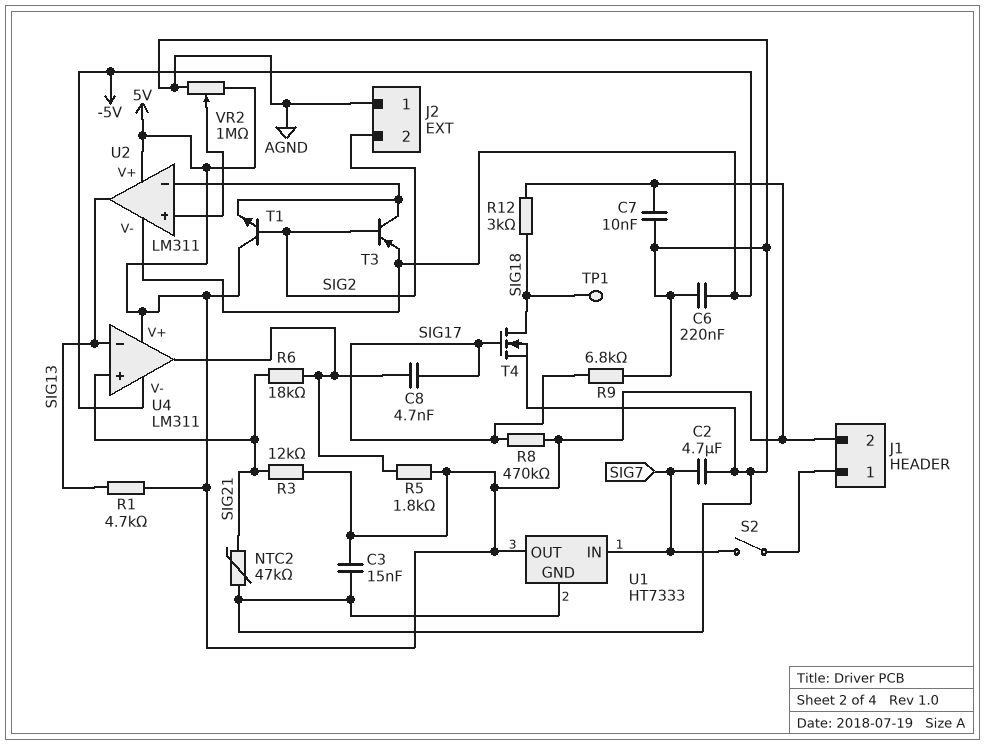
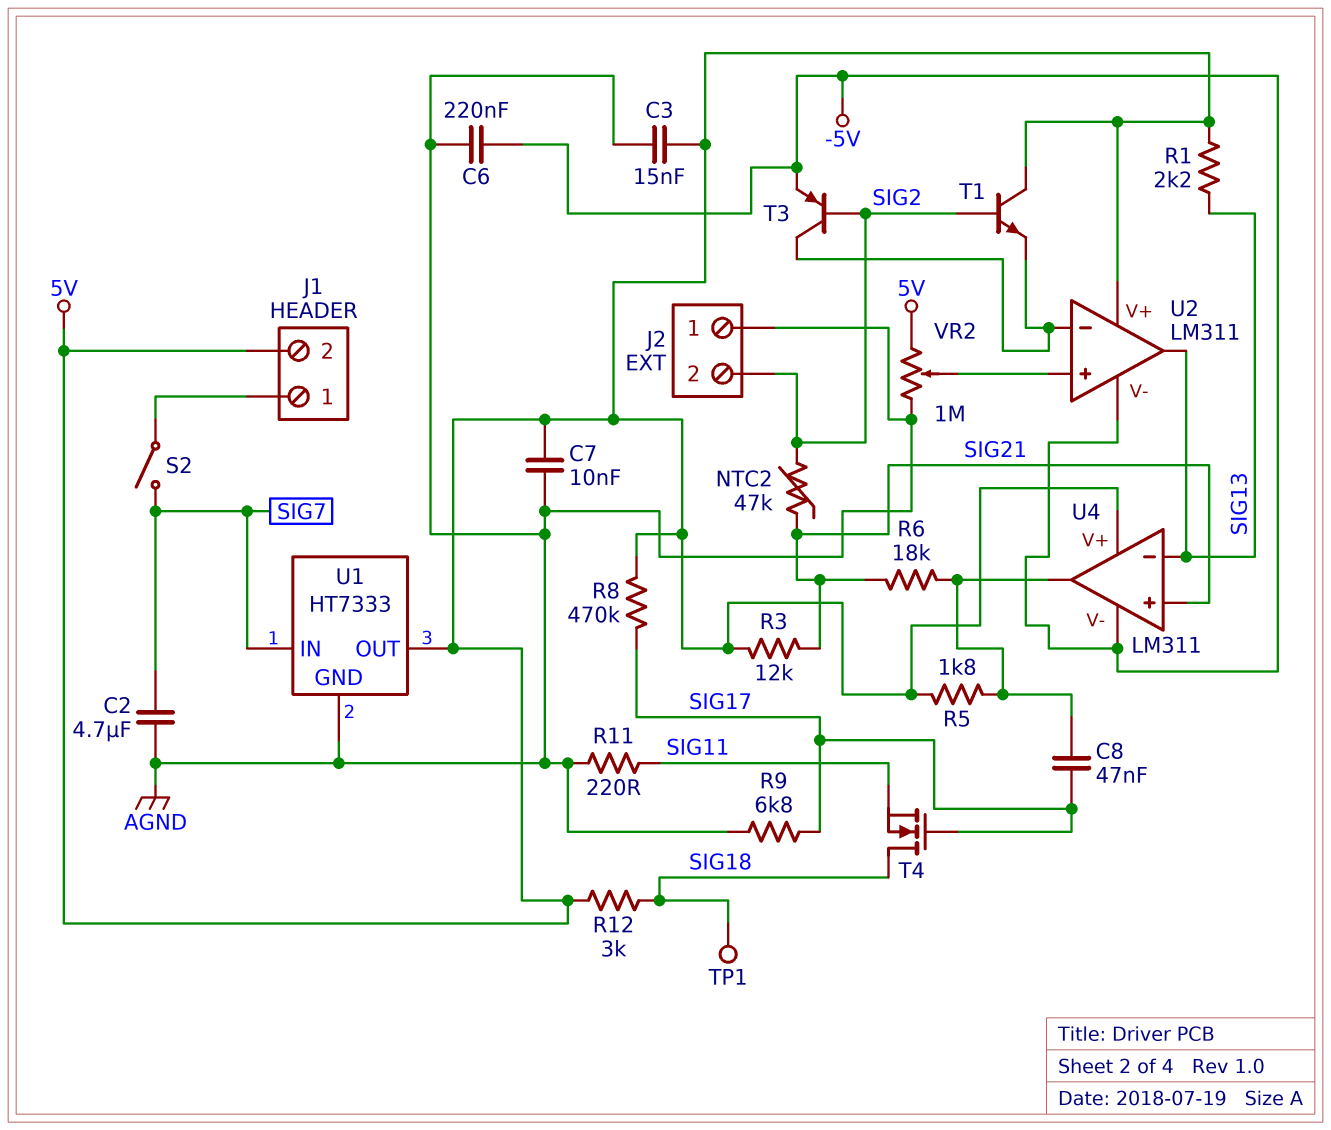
C8: 4.7nF (SIG17, U4/out) -> 47nF (SIG17, U4/out)
NTC2: 47k (AGND, SIG21) -> 47k (SIG2, SIG21)
R1: 4.7k (5V, SIG13) -> 2.2k (5V, SIG13)
R11: none -> 220 (AGND, SIG11)
T4: NMOS (G SIG17, D SIG18, S AGND) -> NMOS (G SIG17, D SIG18, S SIG11)

